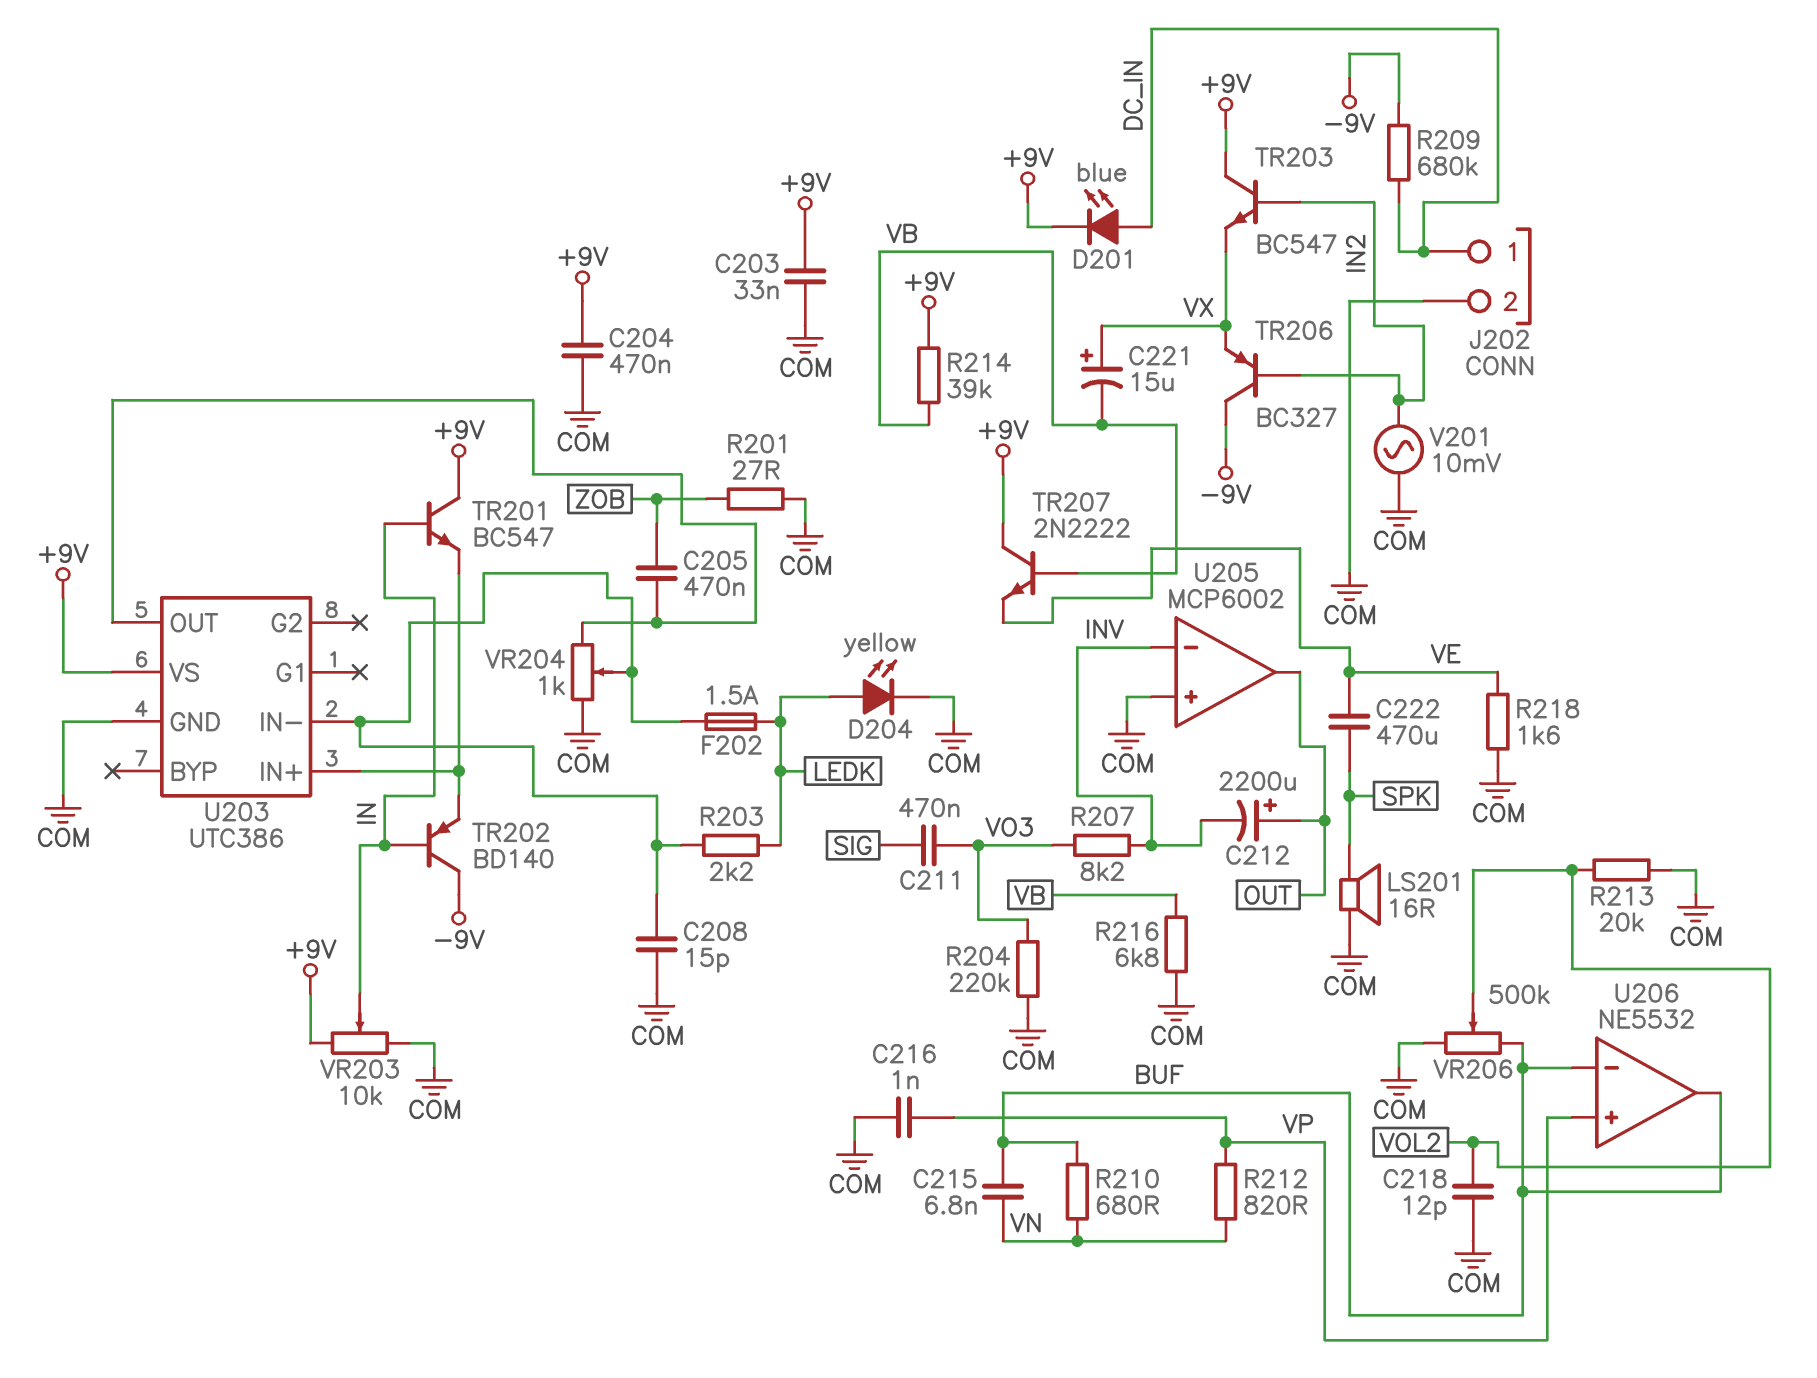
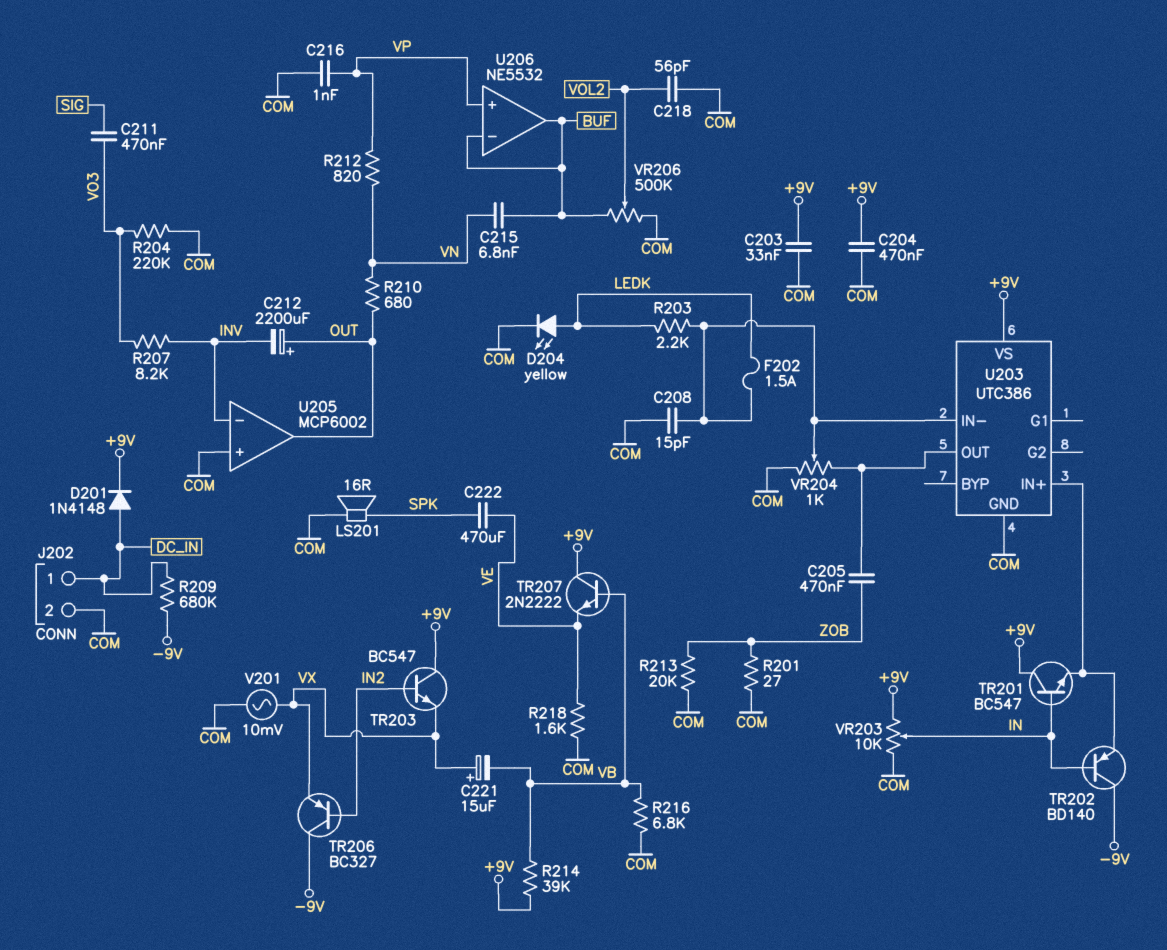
C218: 12pF (COM, VOL2) -> 56pF (COM, VOL2)
D201: LED blue (A DC_IN, K +9V) -> diode 1N4148 (A DC_IN, K +9V)
R210: 680 (BUF, VN) -> 680 (OUT, VN)
R213: 20k (COM, VOL2) -> 20k (COM, ZOB)
V201: AC 10mV (COM, IN2) -> AC 10mV (COM, VX)

